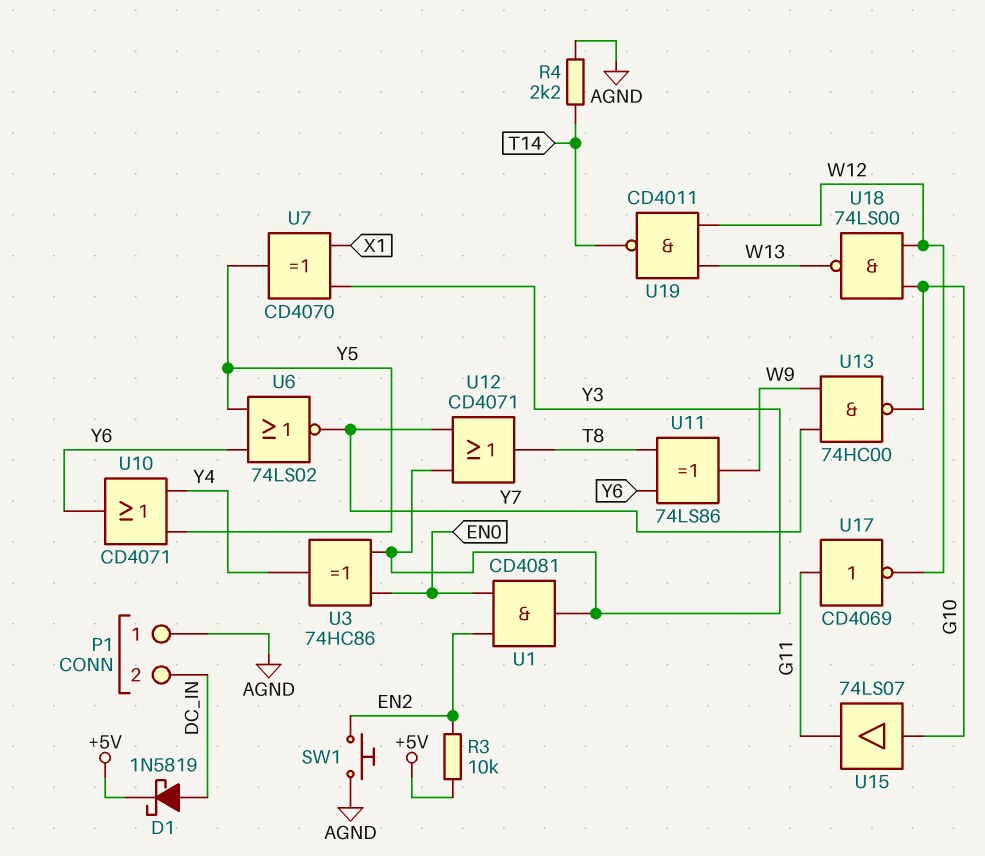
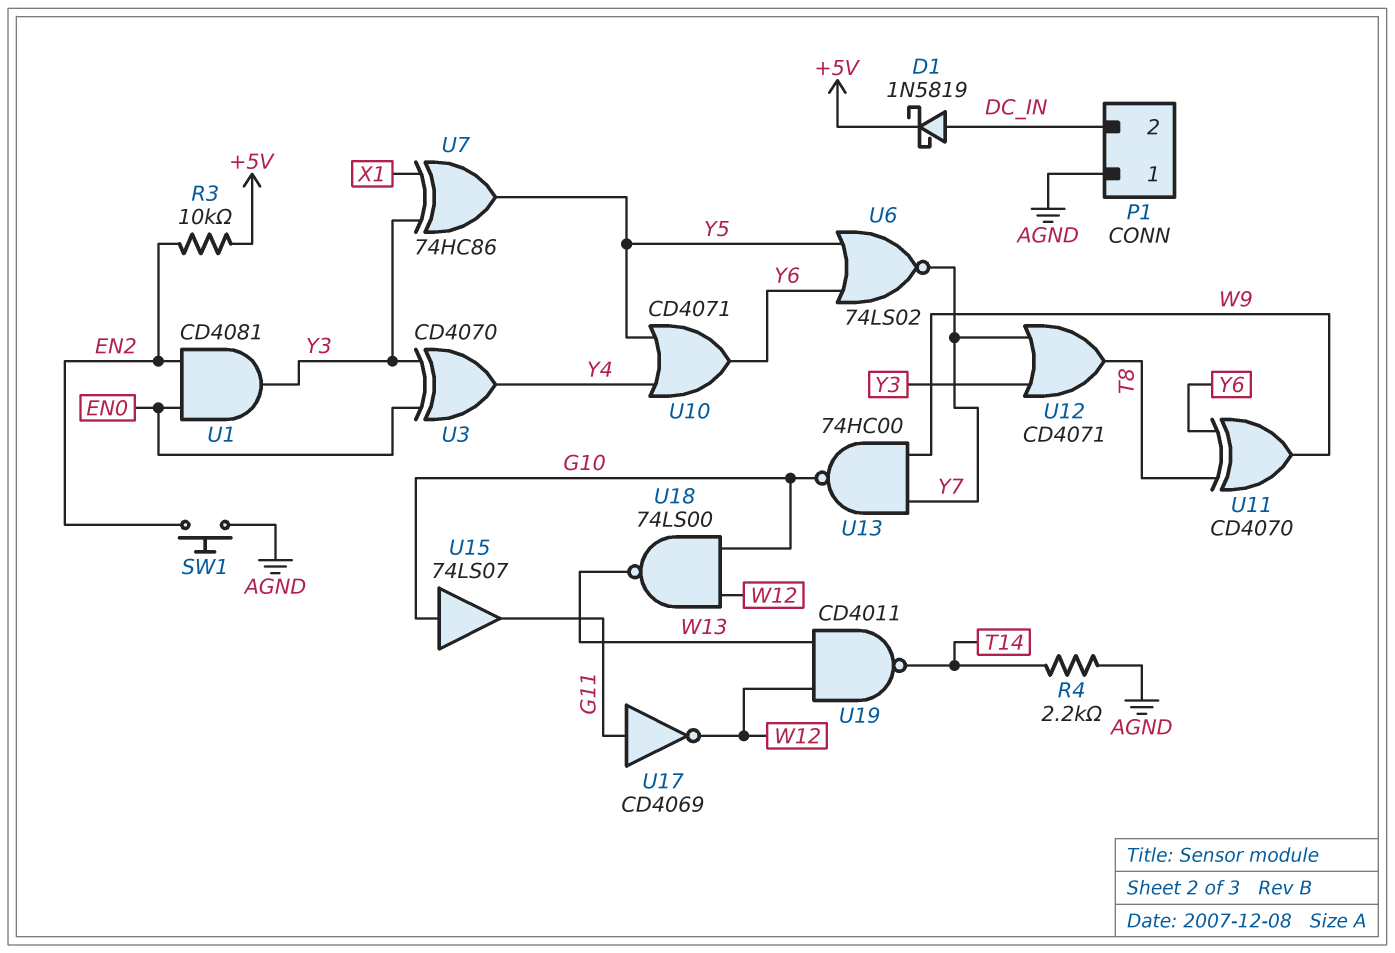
U3: XOR 74HC86 (in EN0, in Y3, out Y4) -> XOR CD4070 (in EN0, in Y3, out Y4)
U7: XOR CD4070 (in X1, in Y3, out Y5) -> XOR 74HC86 (in X1, in Y3, out Y5)
U11: XOR 74LS86 (in T8, in Y6, out W9) -> XOR CD4070 (in T8, in Y6, out W9)

